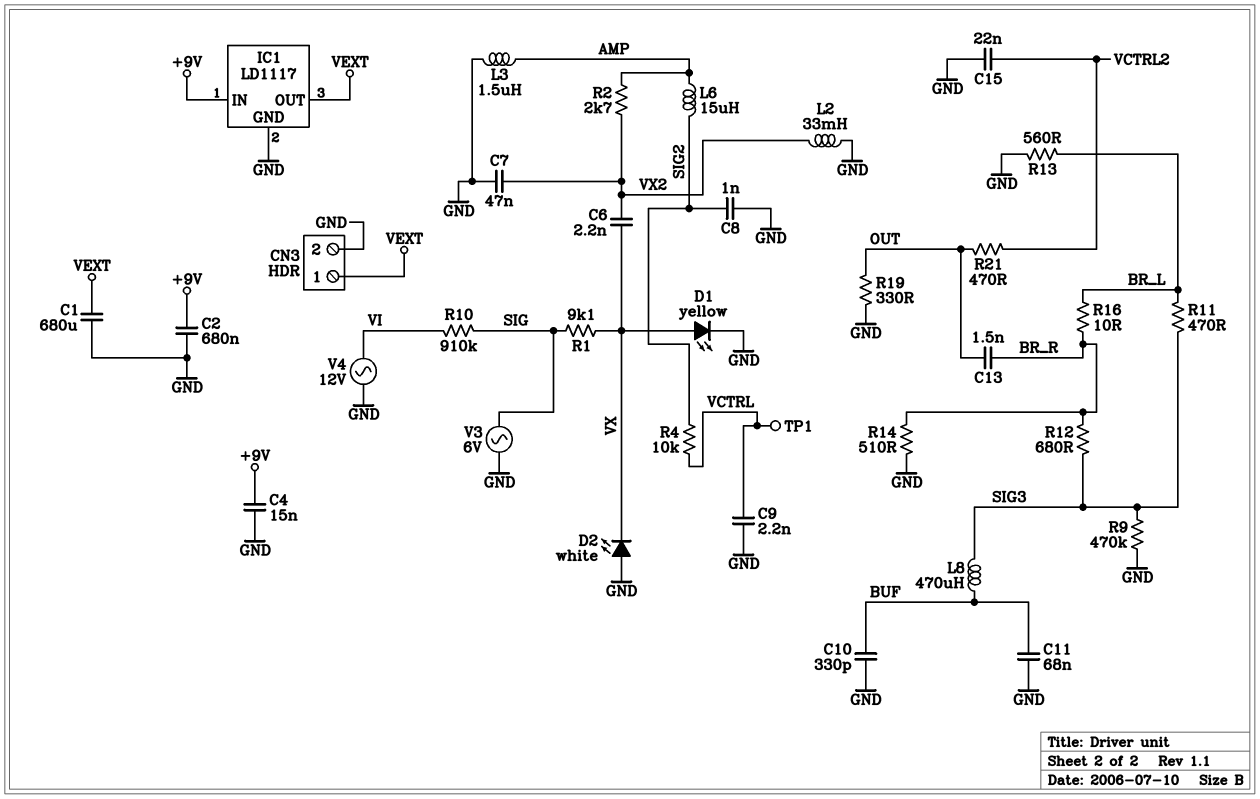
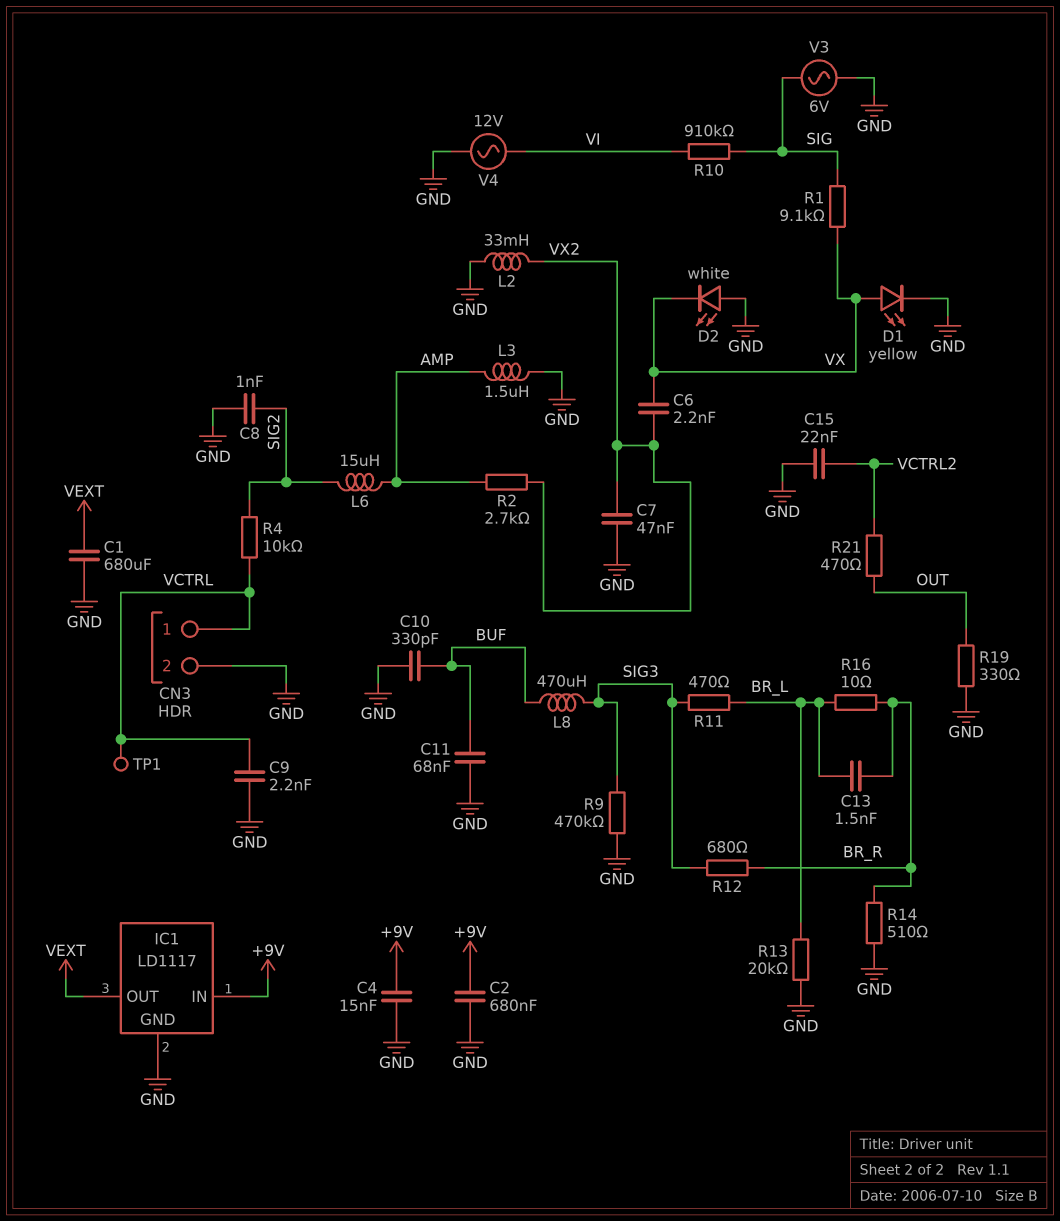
C13: 1.5nF (BR_R, OUT) -> 1.5nF (BR_L, BR_R)
CN3 pin 1: VEXT -> VCTRL
R13: 560 (BR_L, GND) -> 20k (BR_L, GND)

